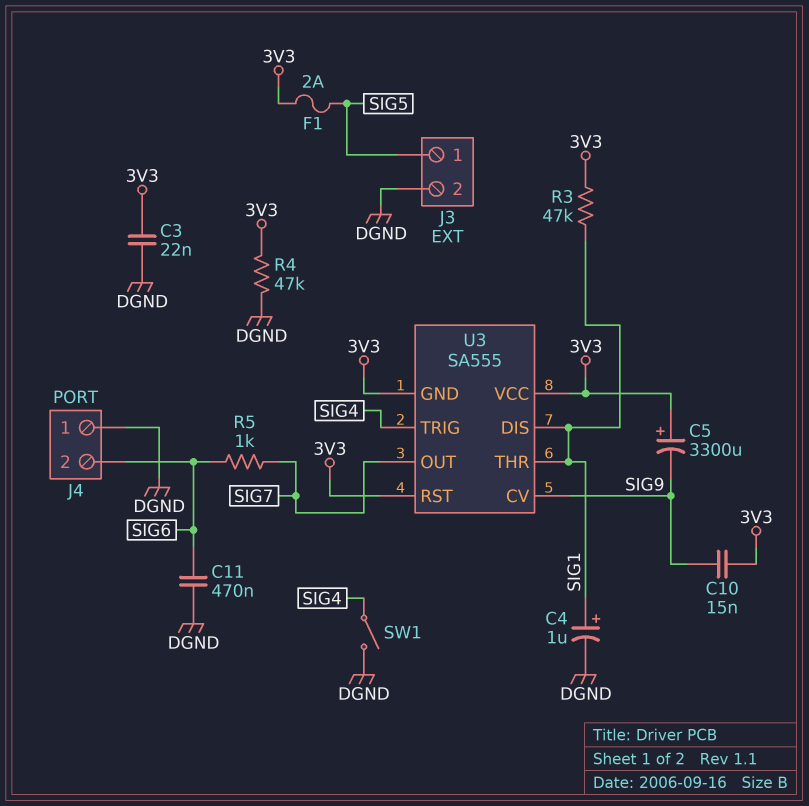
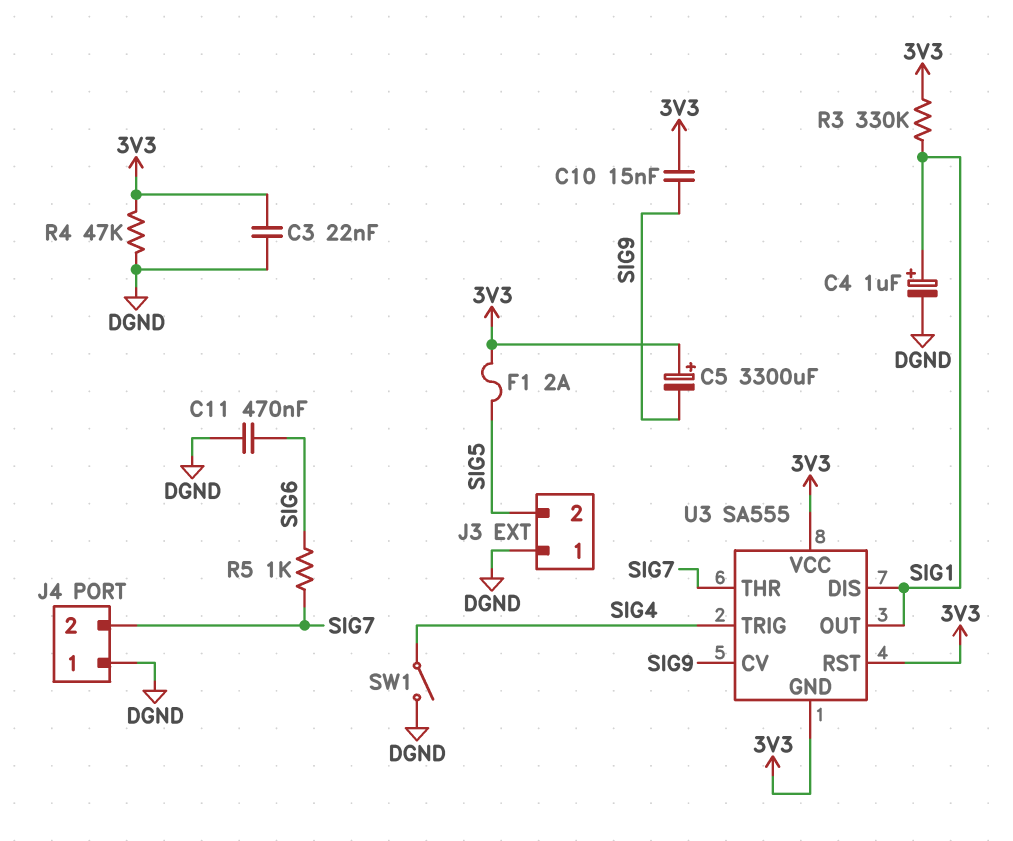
J3 pin 1: SIG5 -> DGND
J3 pin 2: DGND -> SIG5
J4 pin 2: SIG6 -> SIG7
R3: 47k (3V3, SIG1) -> 330k (3V3, SIG1)
U3 pin OUT: SIG7 -> SIG1
U3 pin THR: SIG1 -> SIG7

